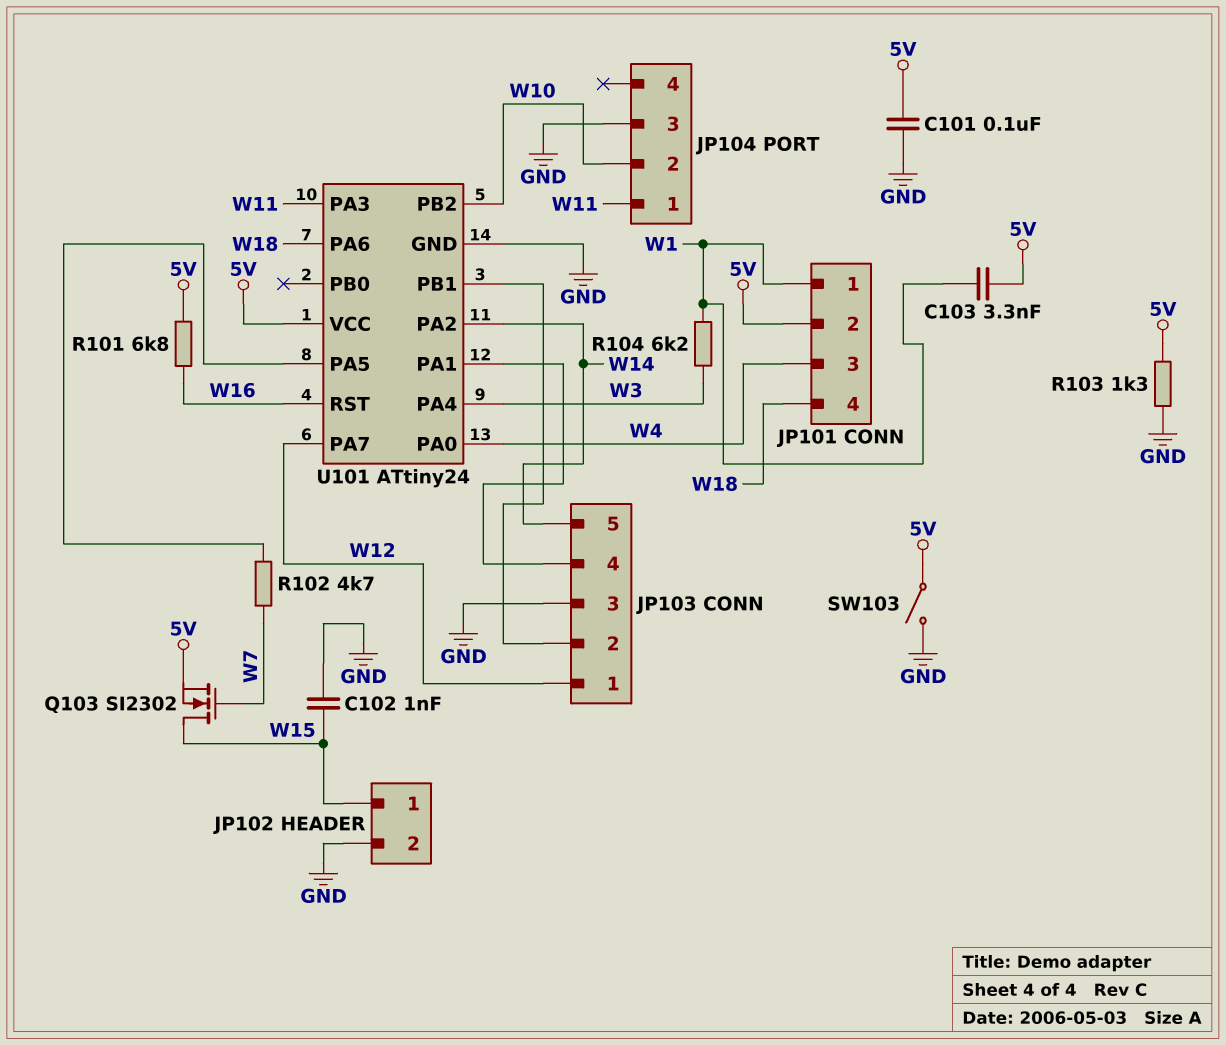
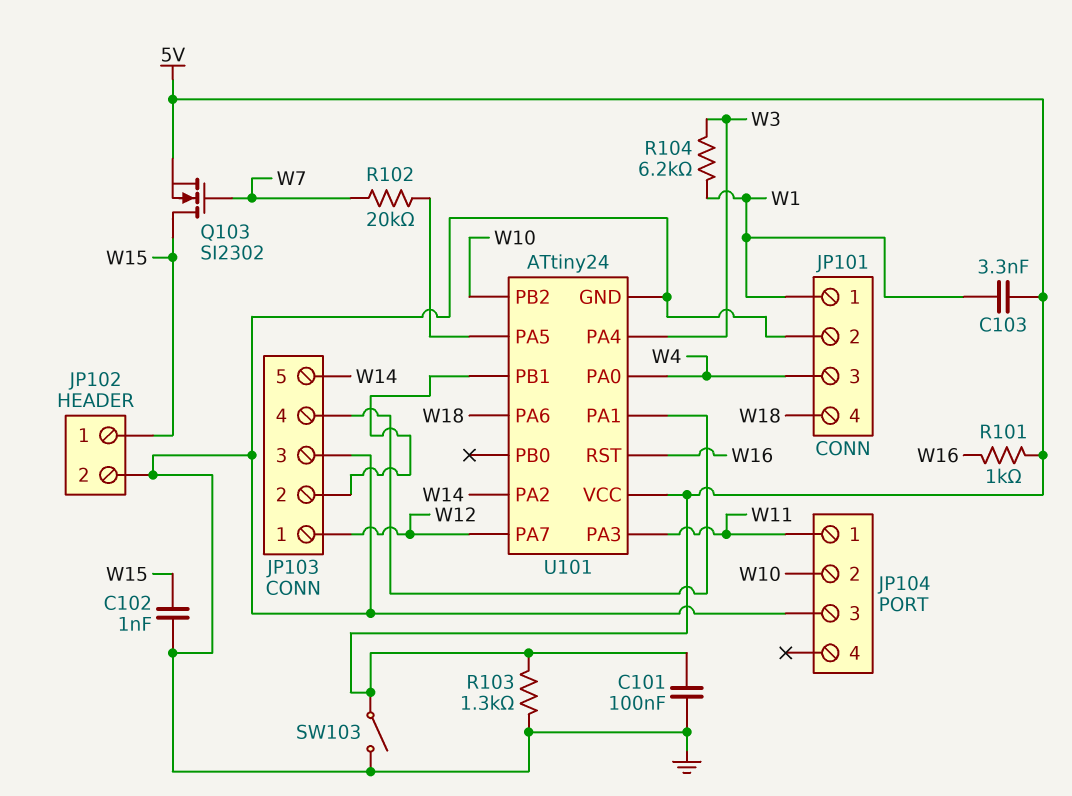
JP101 pin 2: 5V -> GND
R101: 6.8k (5V, W16) -> 1k (5V, W16)
R102: 4.7k (U101/PA5, W7) -> 20k (U101/PA5, W7)

